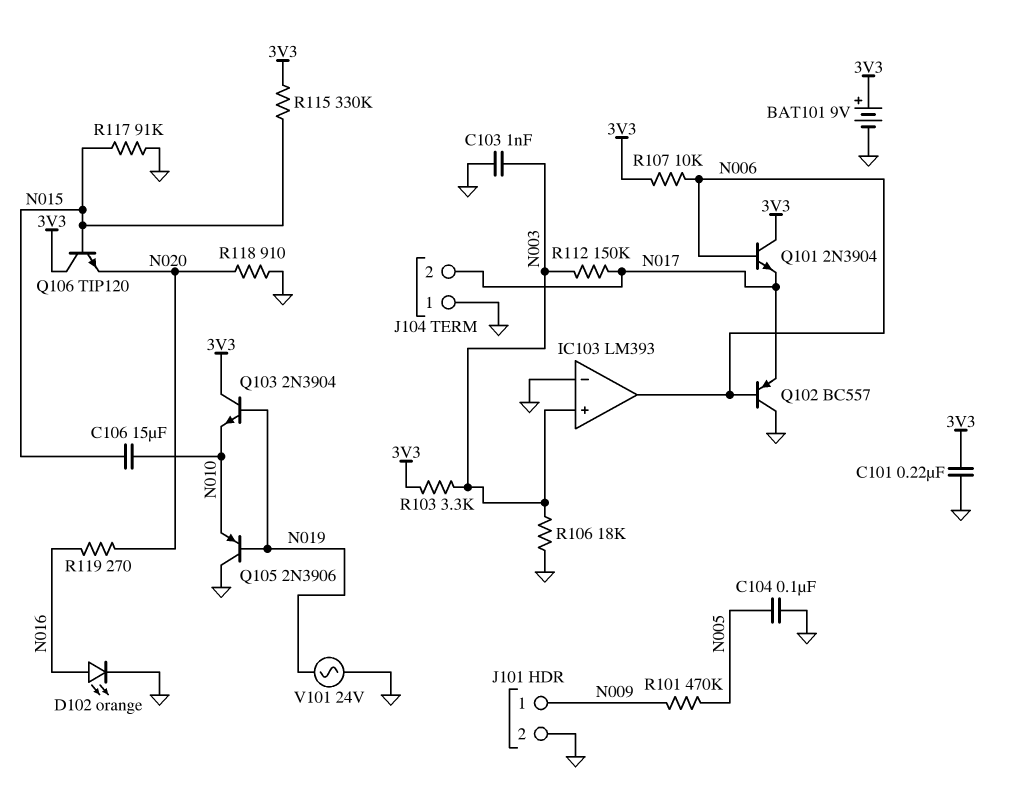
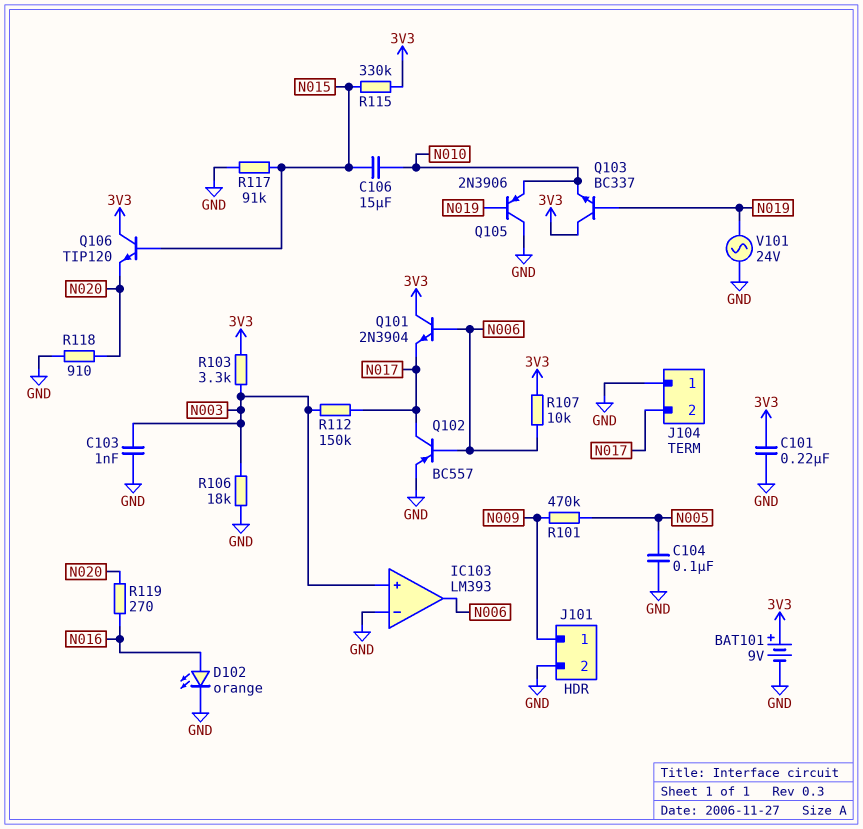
Q102: PNP BC557 (B N006, C GND, E N017) -> PNP BC557 (B N006, C N017, E GND)
Q103: NPN 2N3904 (B N019, C 3V3, E N010) -> NPN BC337 (B N019, C 3V3, E N010)

